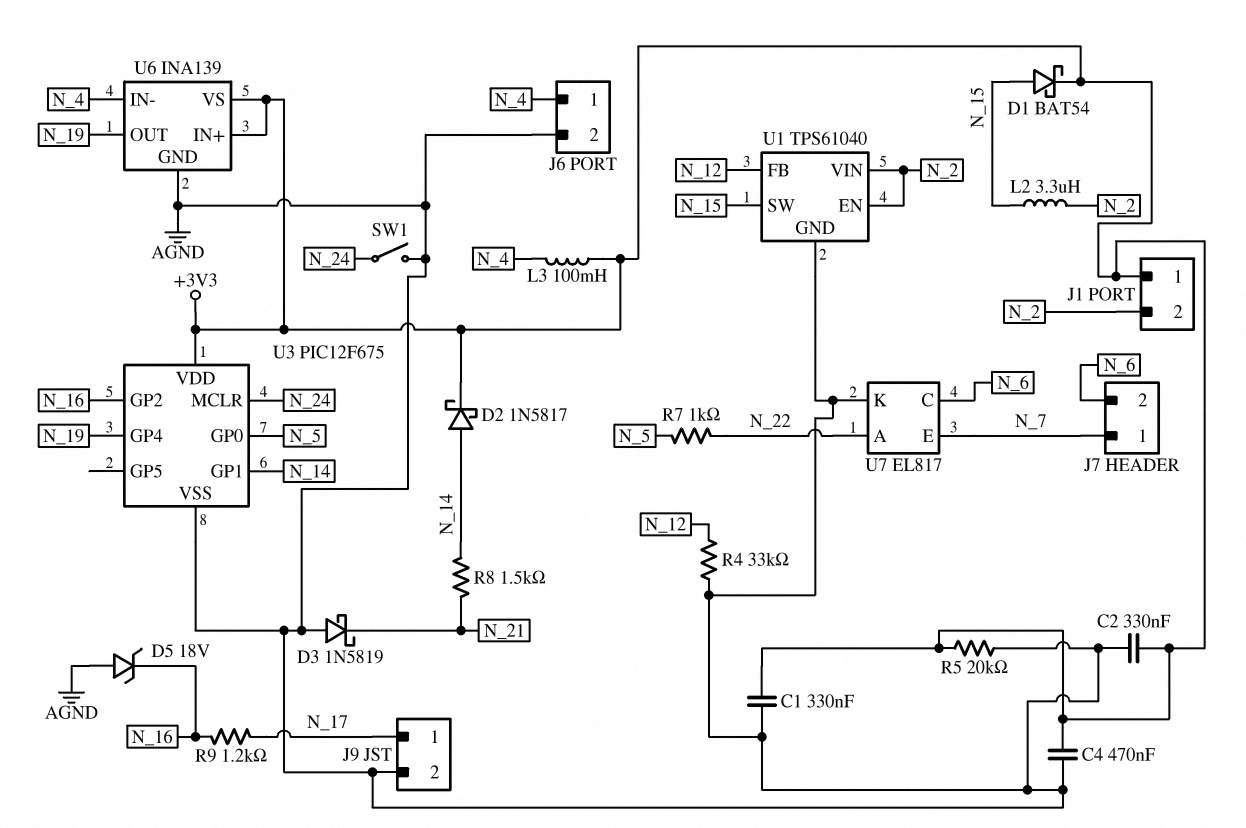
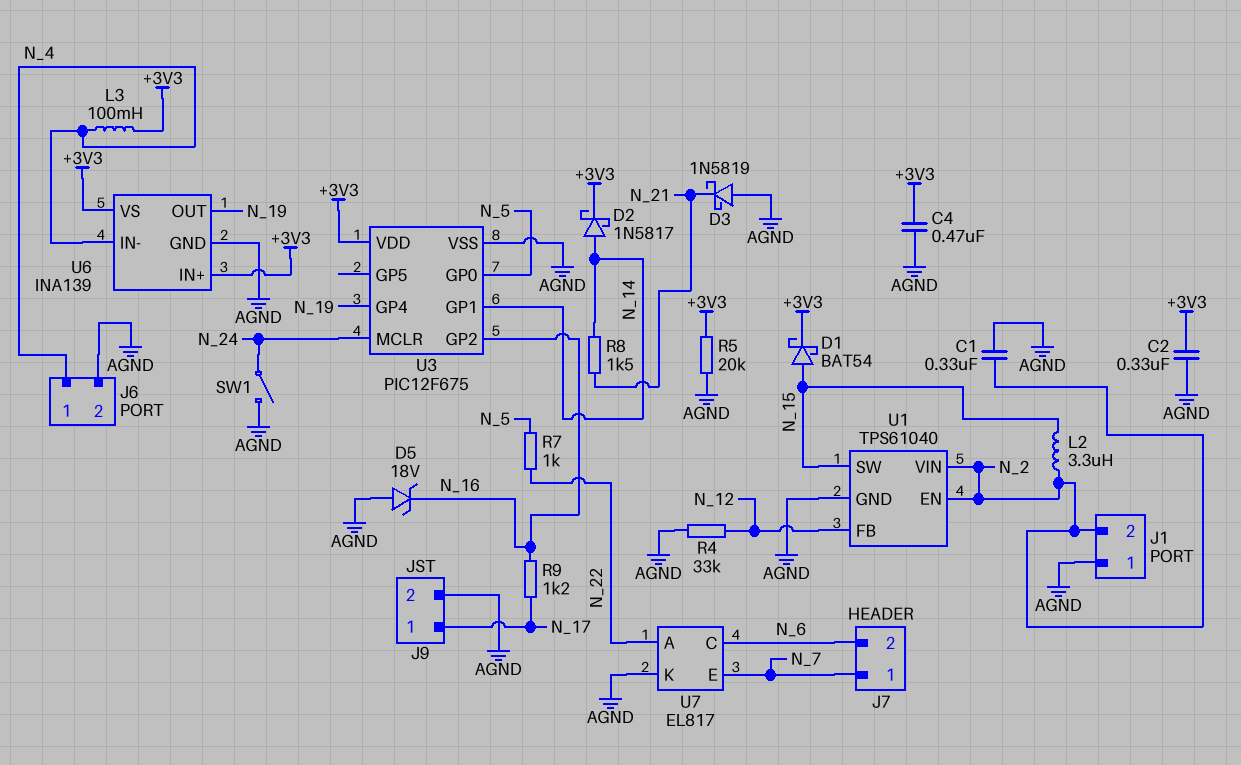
C1: 330nF (+3V3, AGND) -> 330nF (AGND, N_2)
J1 pin 1: +3V3 -> AGND

